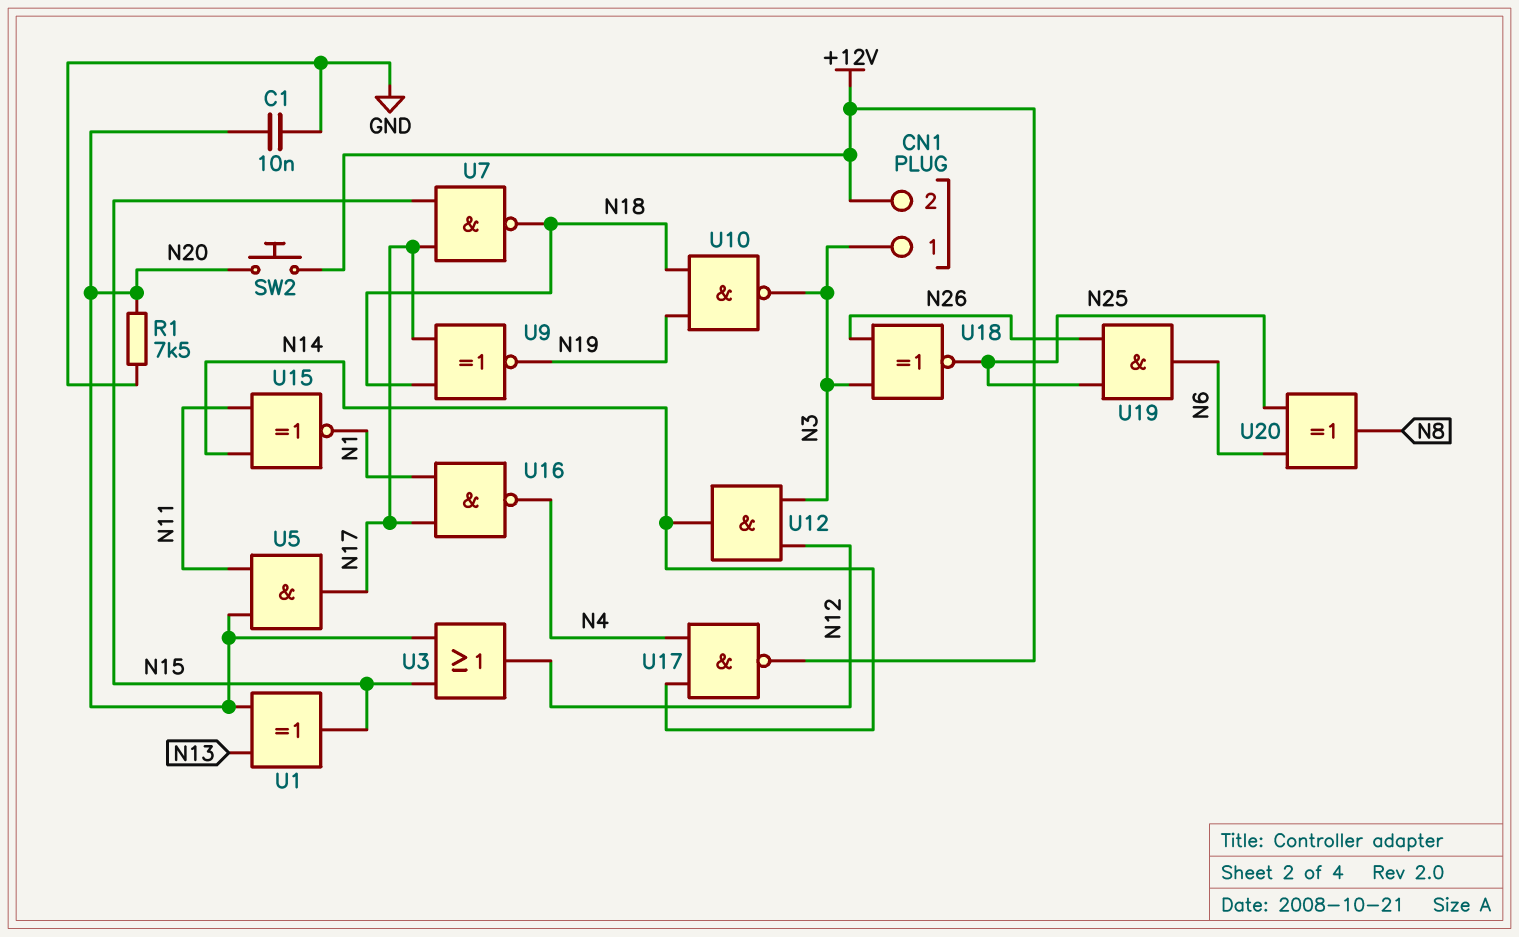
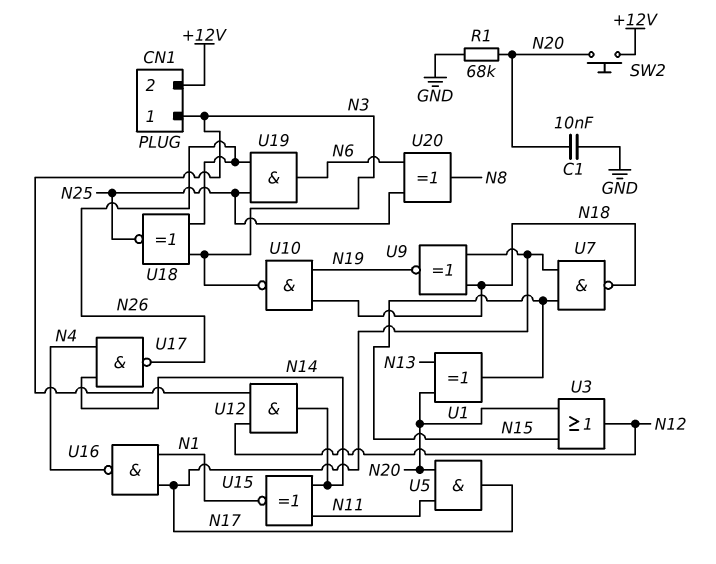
R1: 7.5k (GND, N20) -> 68k (GND, N20)
U17: NAND (in N4, in N14, out +12V) -> NAND (in N4, in N14, out N26)

